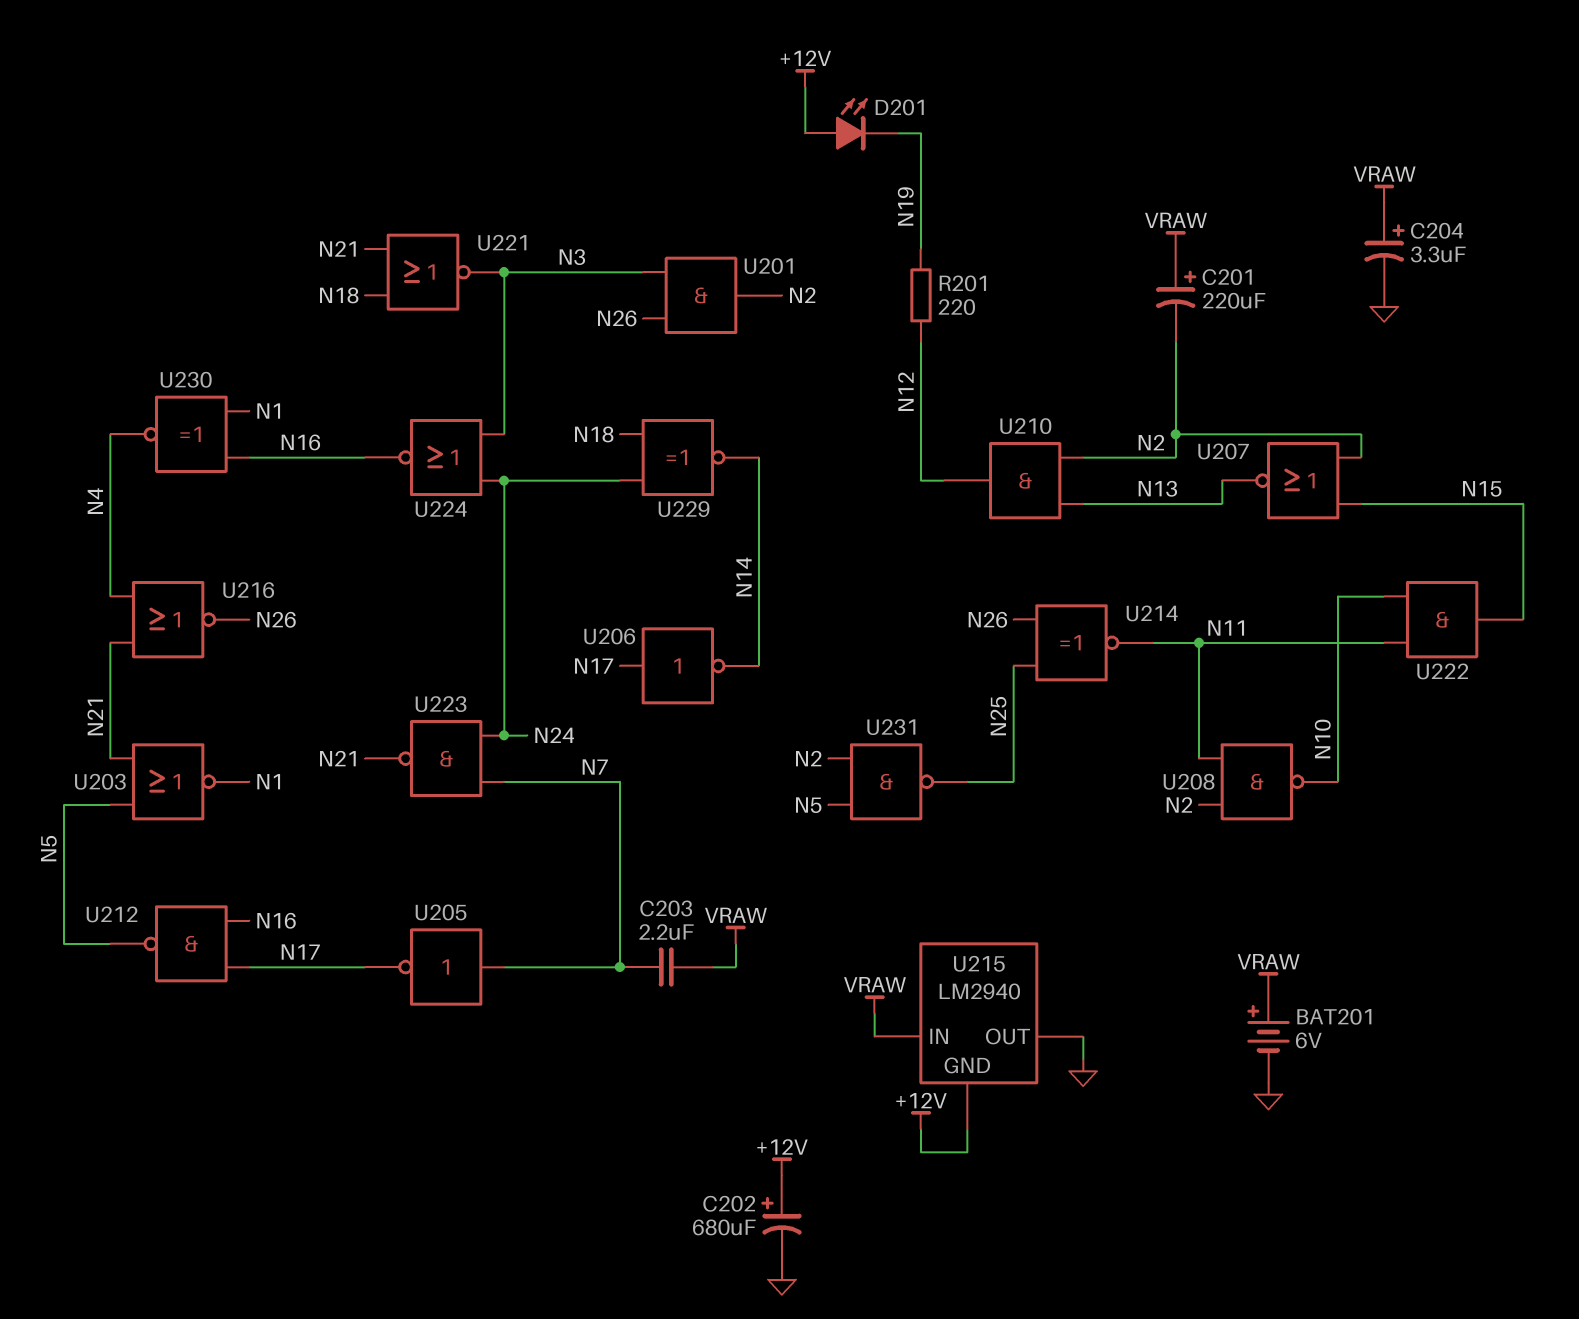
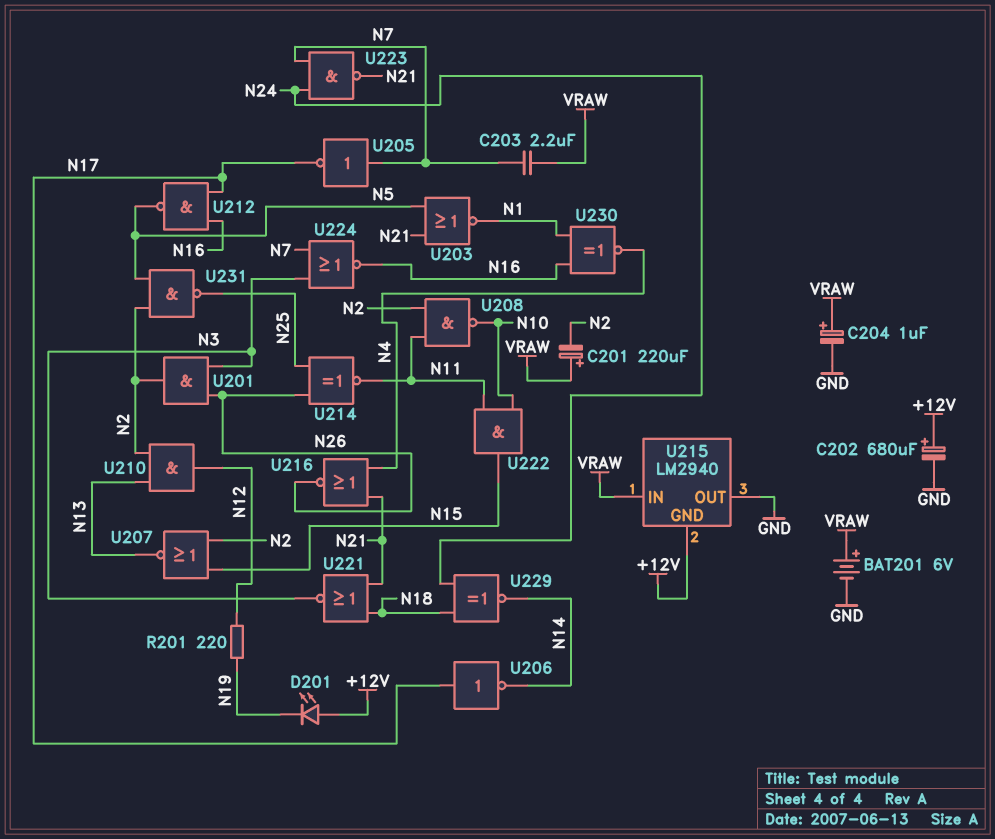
C204: 3.3uF (plus VRAW, minus GND) -> 1uF (plus VRAW, minus GND)
U224: NOR (in N3, in N24, out N16) -> NOR (in N3, in N7, out N16)

